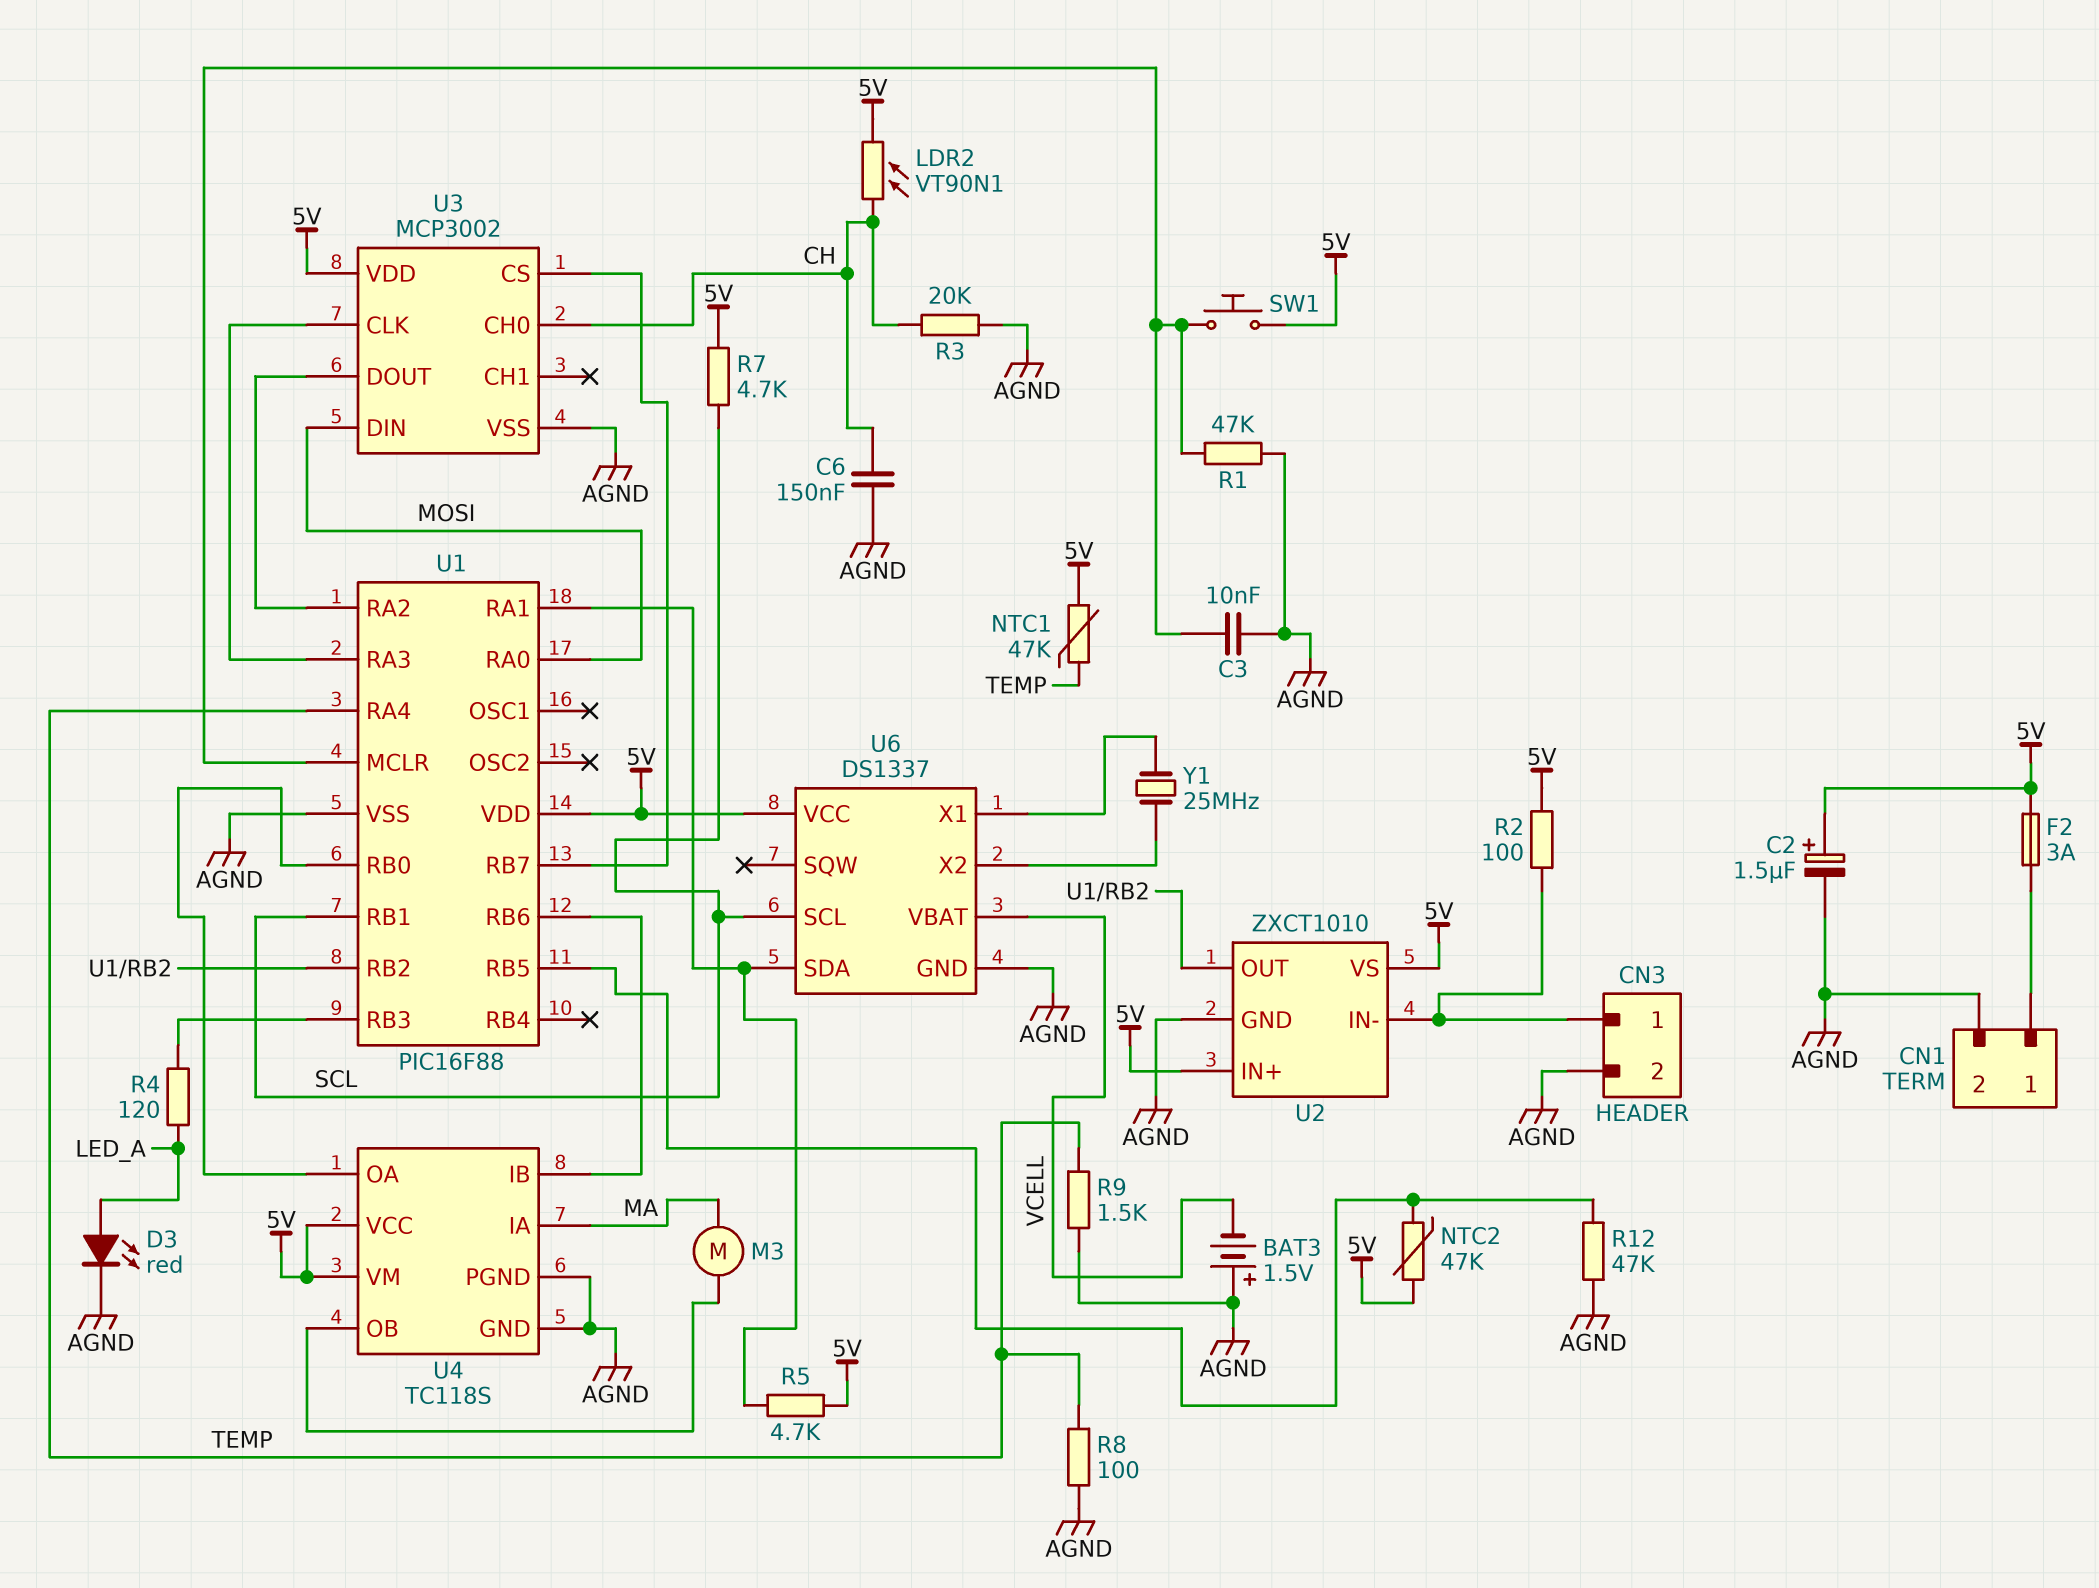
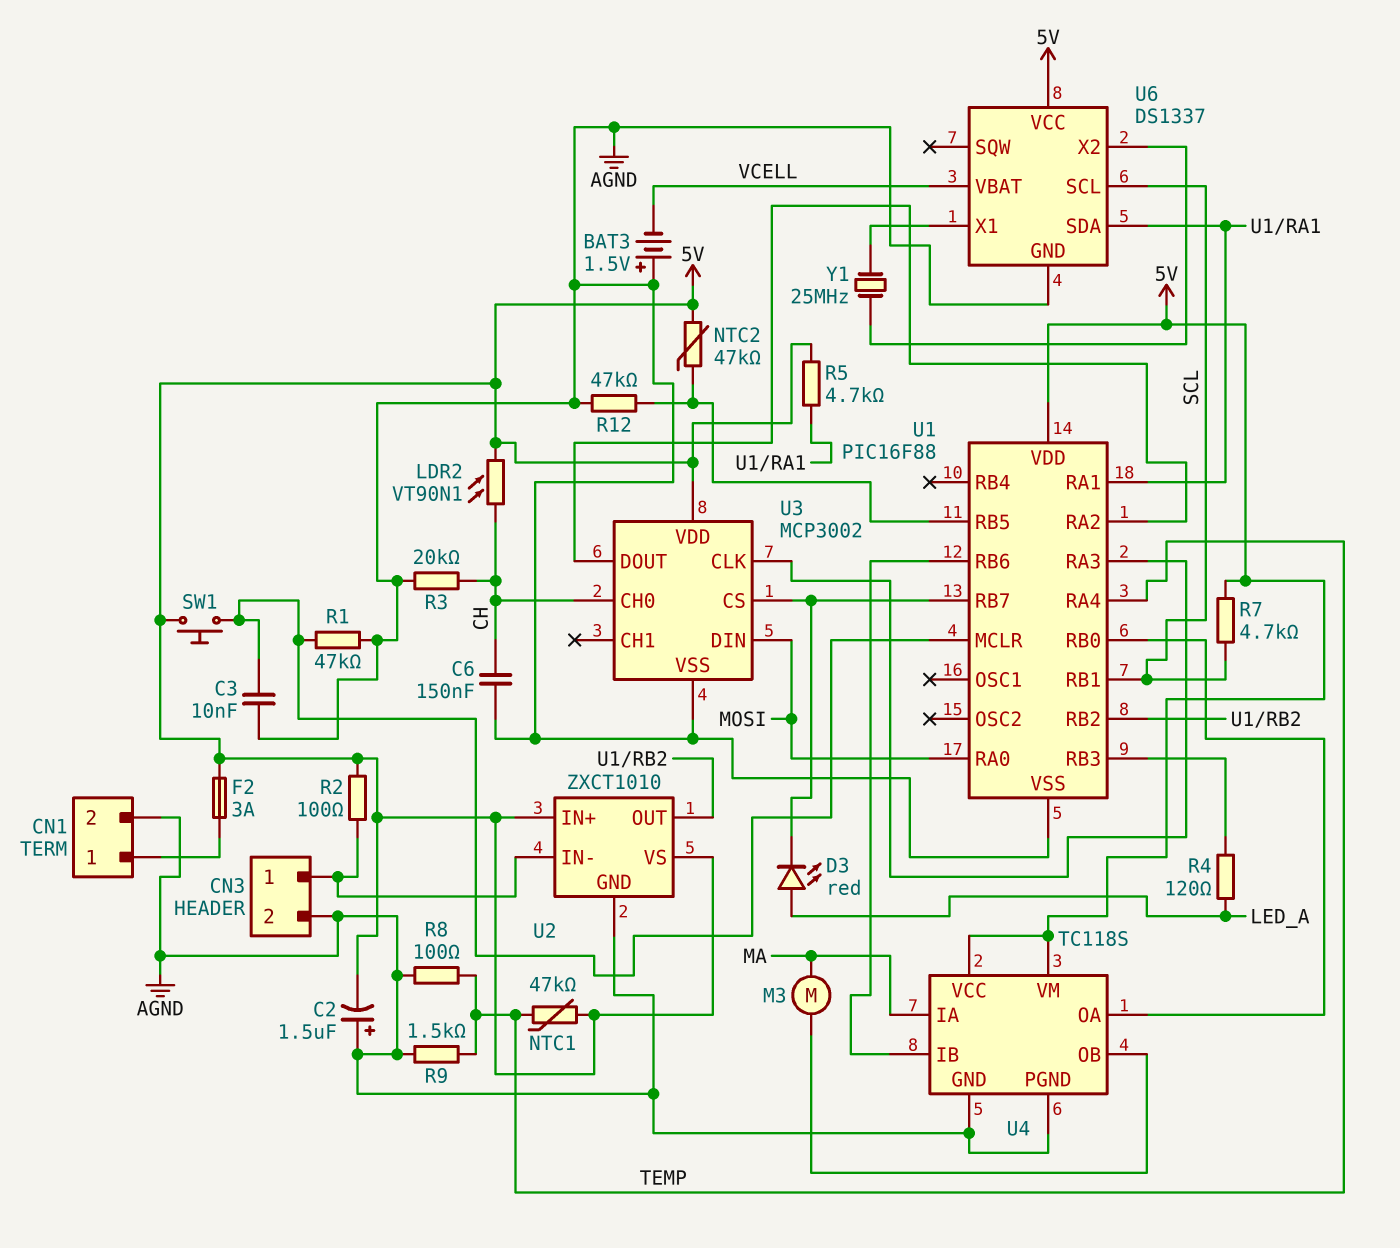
C2: 1.5uF (plus 5V, minus AGND) -> 1.5uF (plus AGND, minus 5V)
D3: LED red (A LED_A, K AGND) -> LED red (A LED_A, K U1/RB7)

